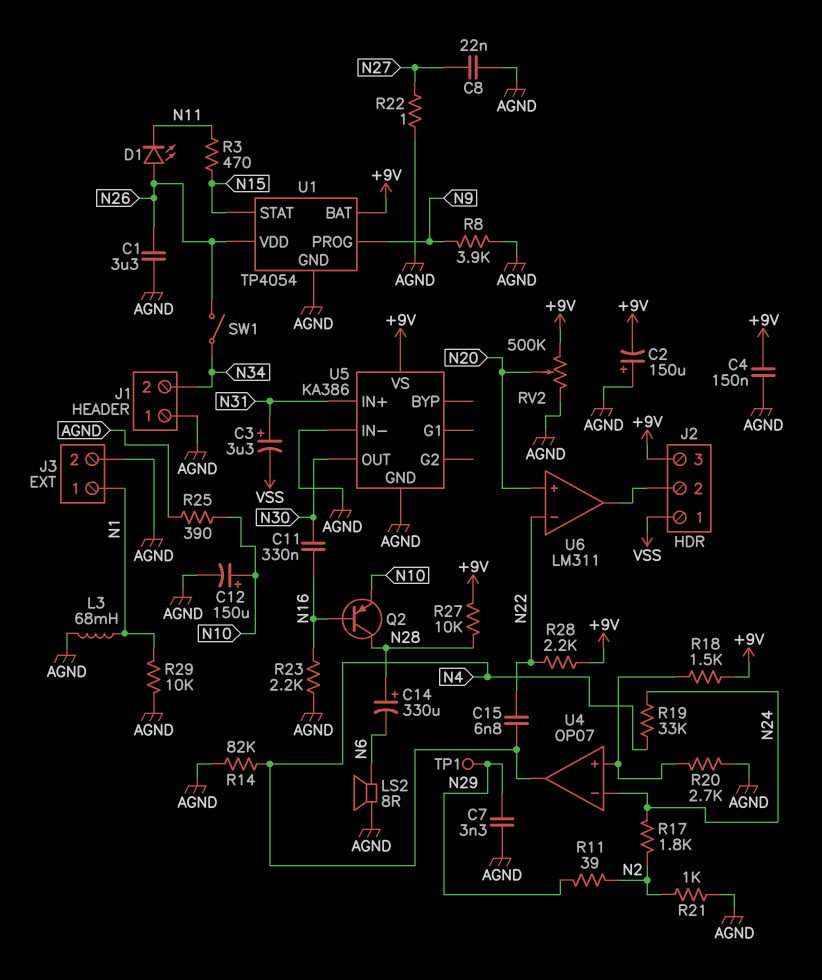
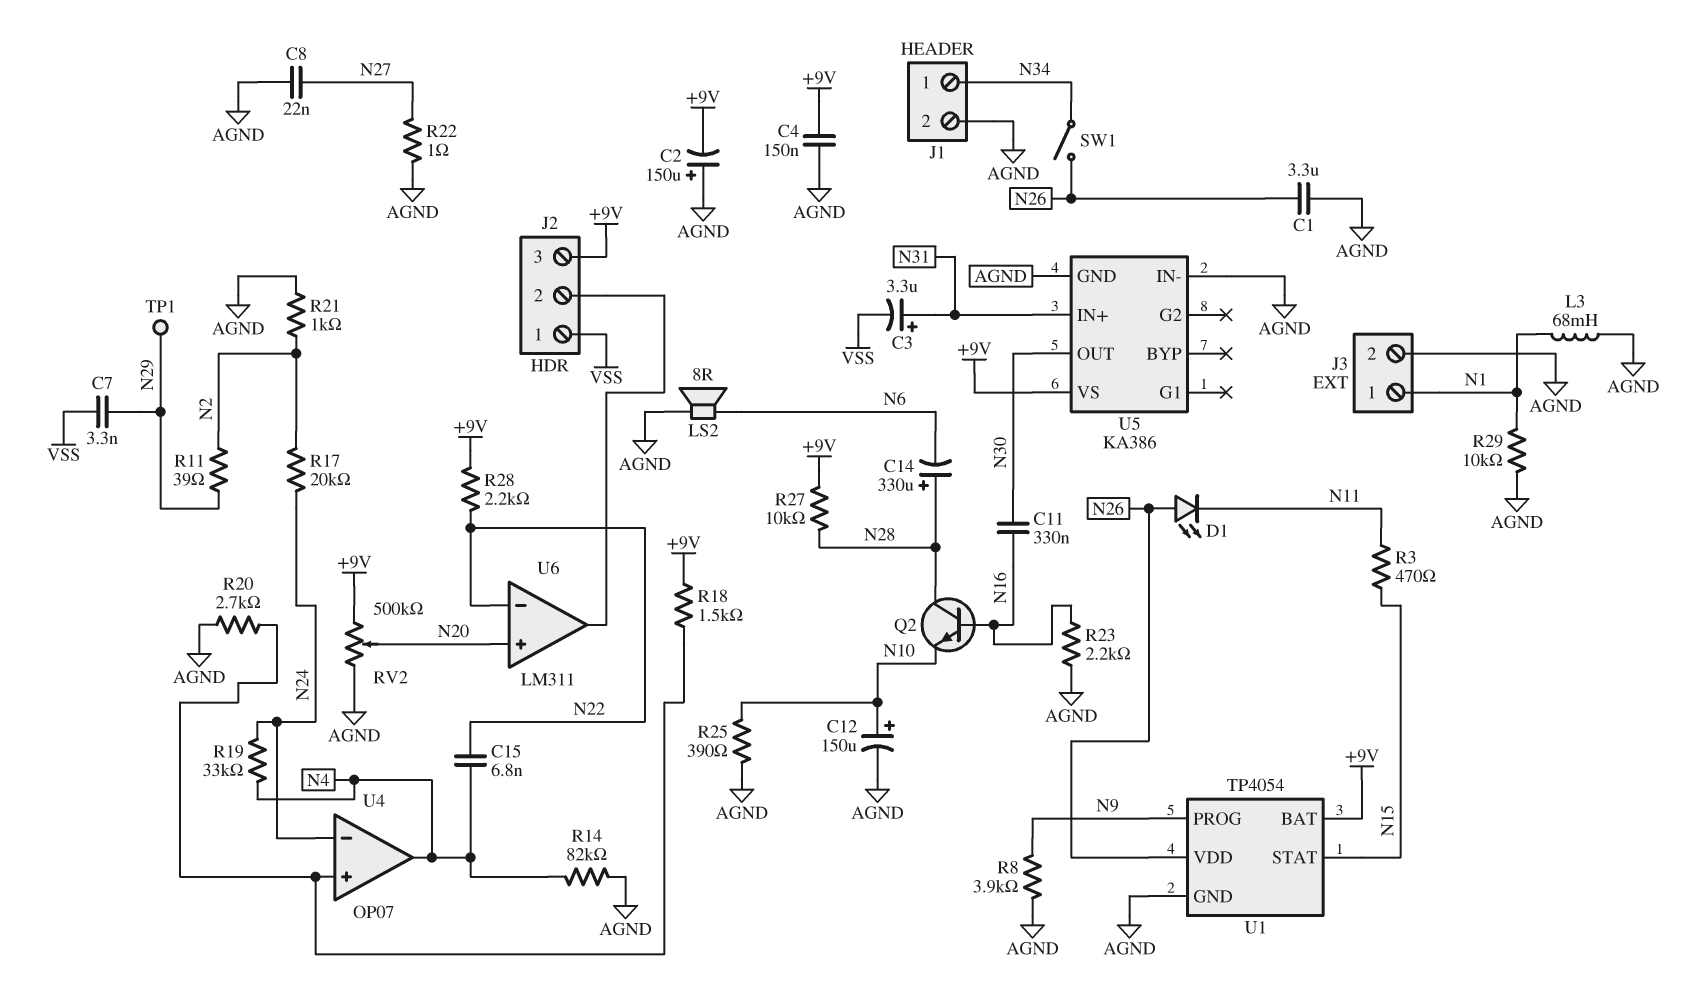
C7: 3.3nF (AGND, N29) -> 3.3nF (N29, VSS)
J1 pin 1: AGND -> N34
J1 pin 2: N34 -> AGND
Q2: PNP (B N16, C N28, E N10) -> NPN (B N16, C N28, E N10)
R17: 1.8k (N2, N24) -> 20k (N2, N24)

